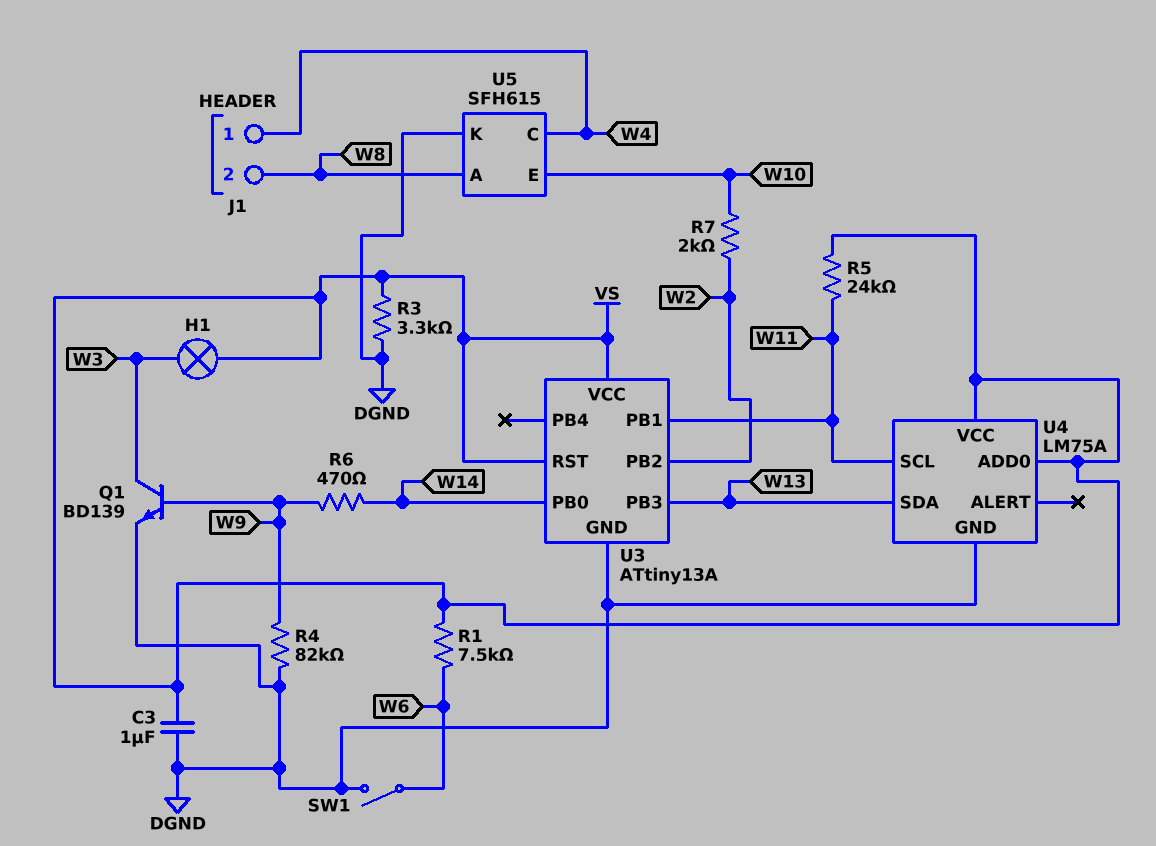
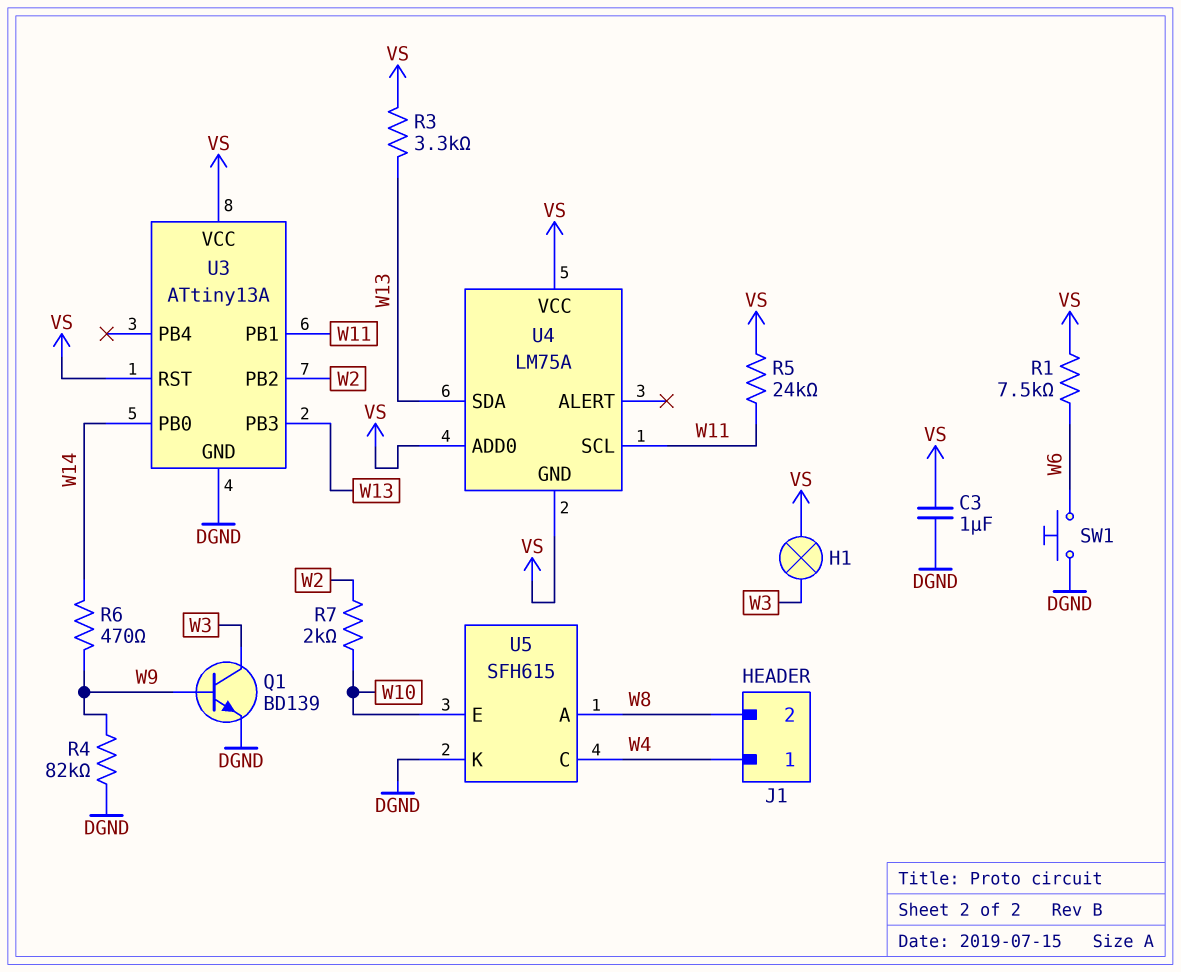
R3: 3.3k (DGND, VS) -> 3.3k (VS, W13)
SW1: switch (DGND, W6) -> button (DGND, W6)
U4 pin GND: DGND -> VS

